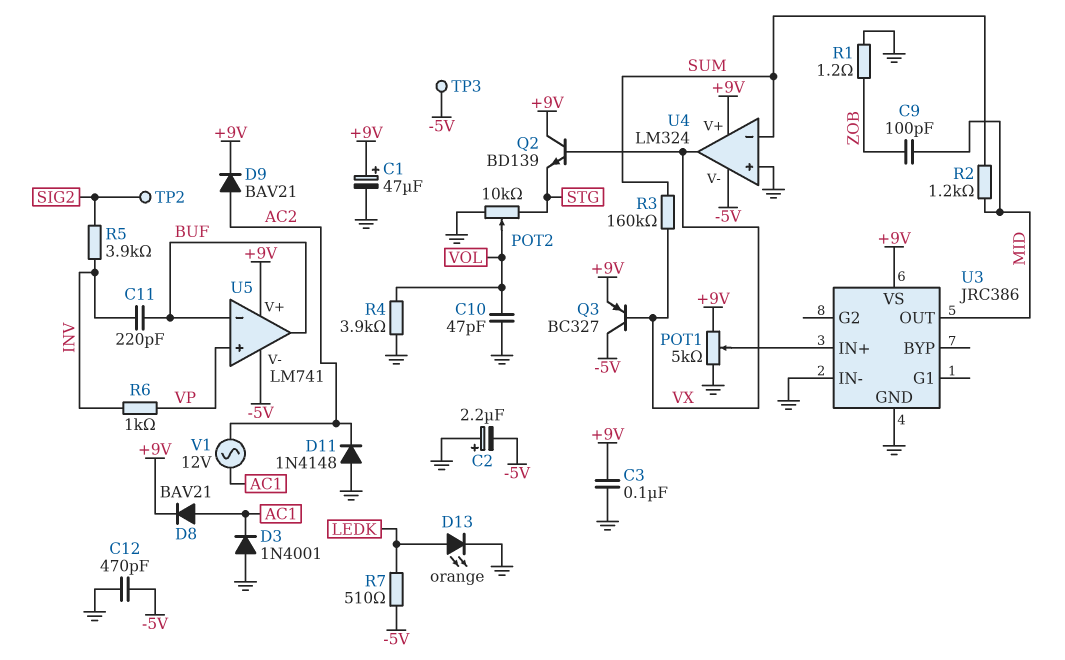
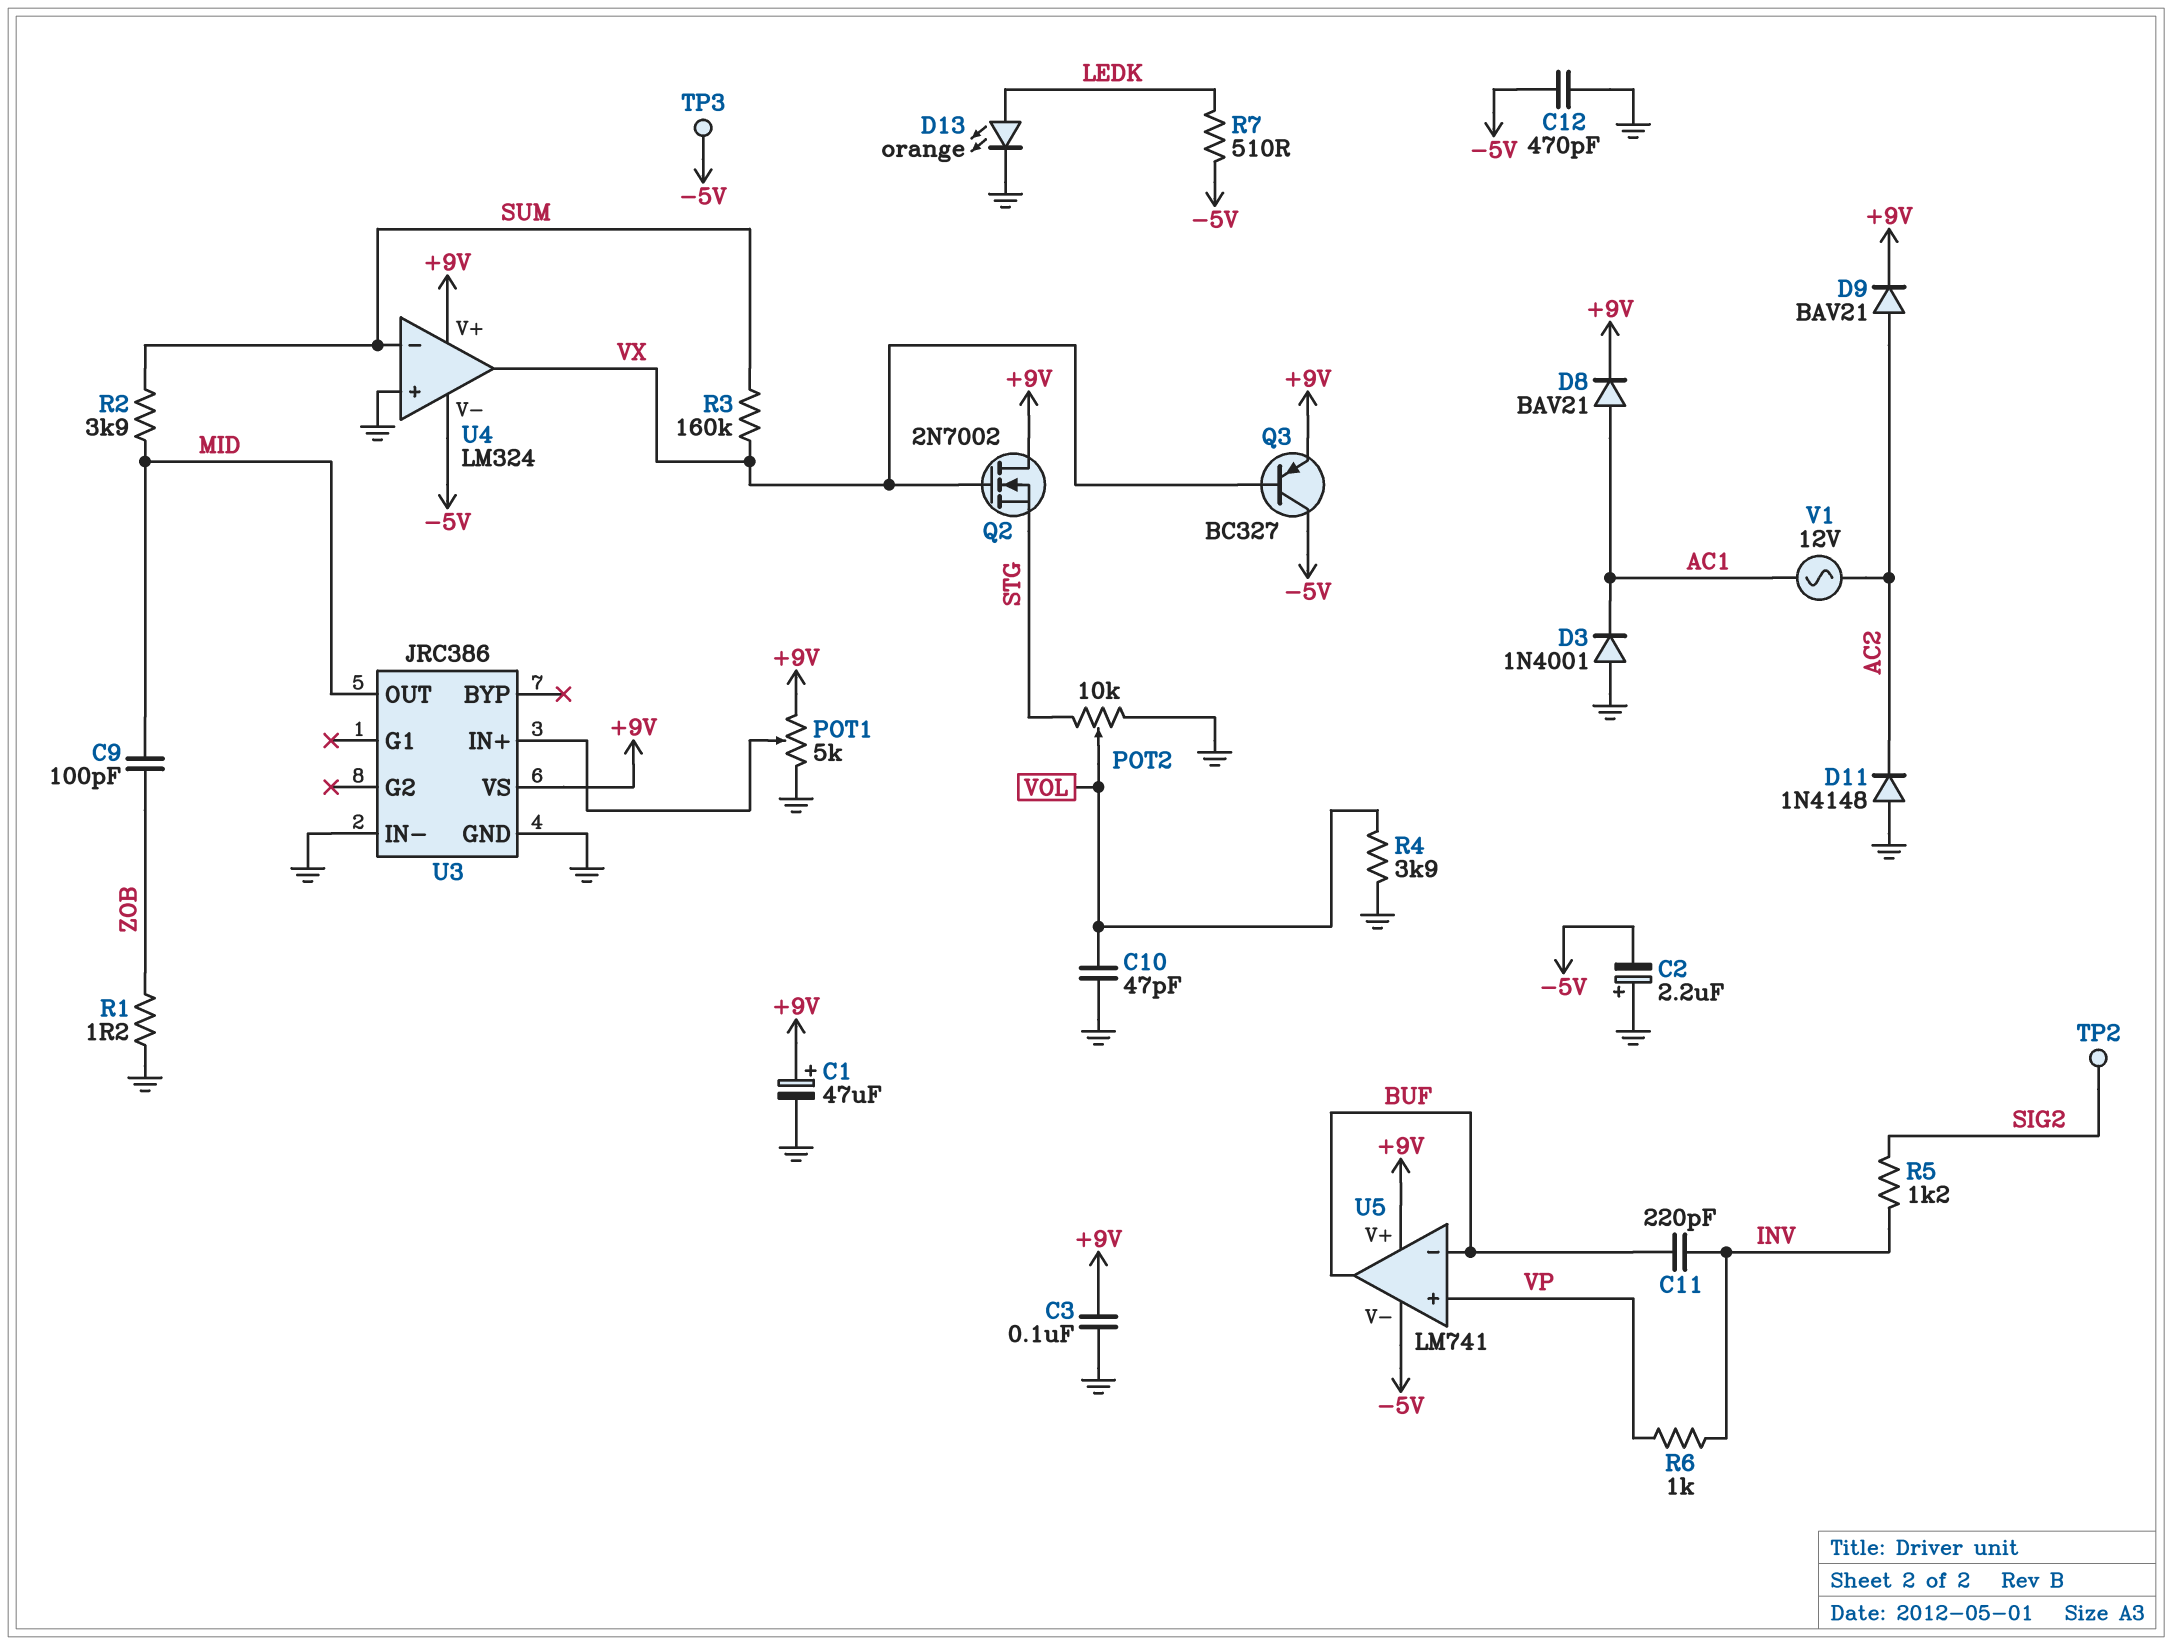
Q2: NPN BD139 (B VX, C +9V, E STG) -> NMOS 2N7002 (G VX, D +9V, S STG)
R2: 1.2k (MID, SUM) -> 3.9k (MID, SUM)
R5: 3.9k (INV, SIG2) -> 1.2k (INV, SIG2)

